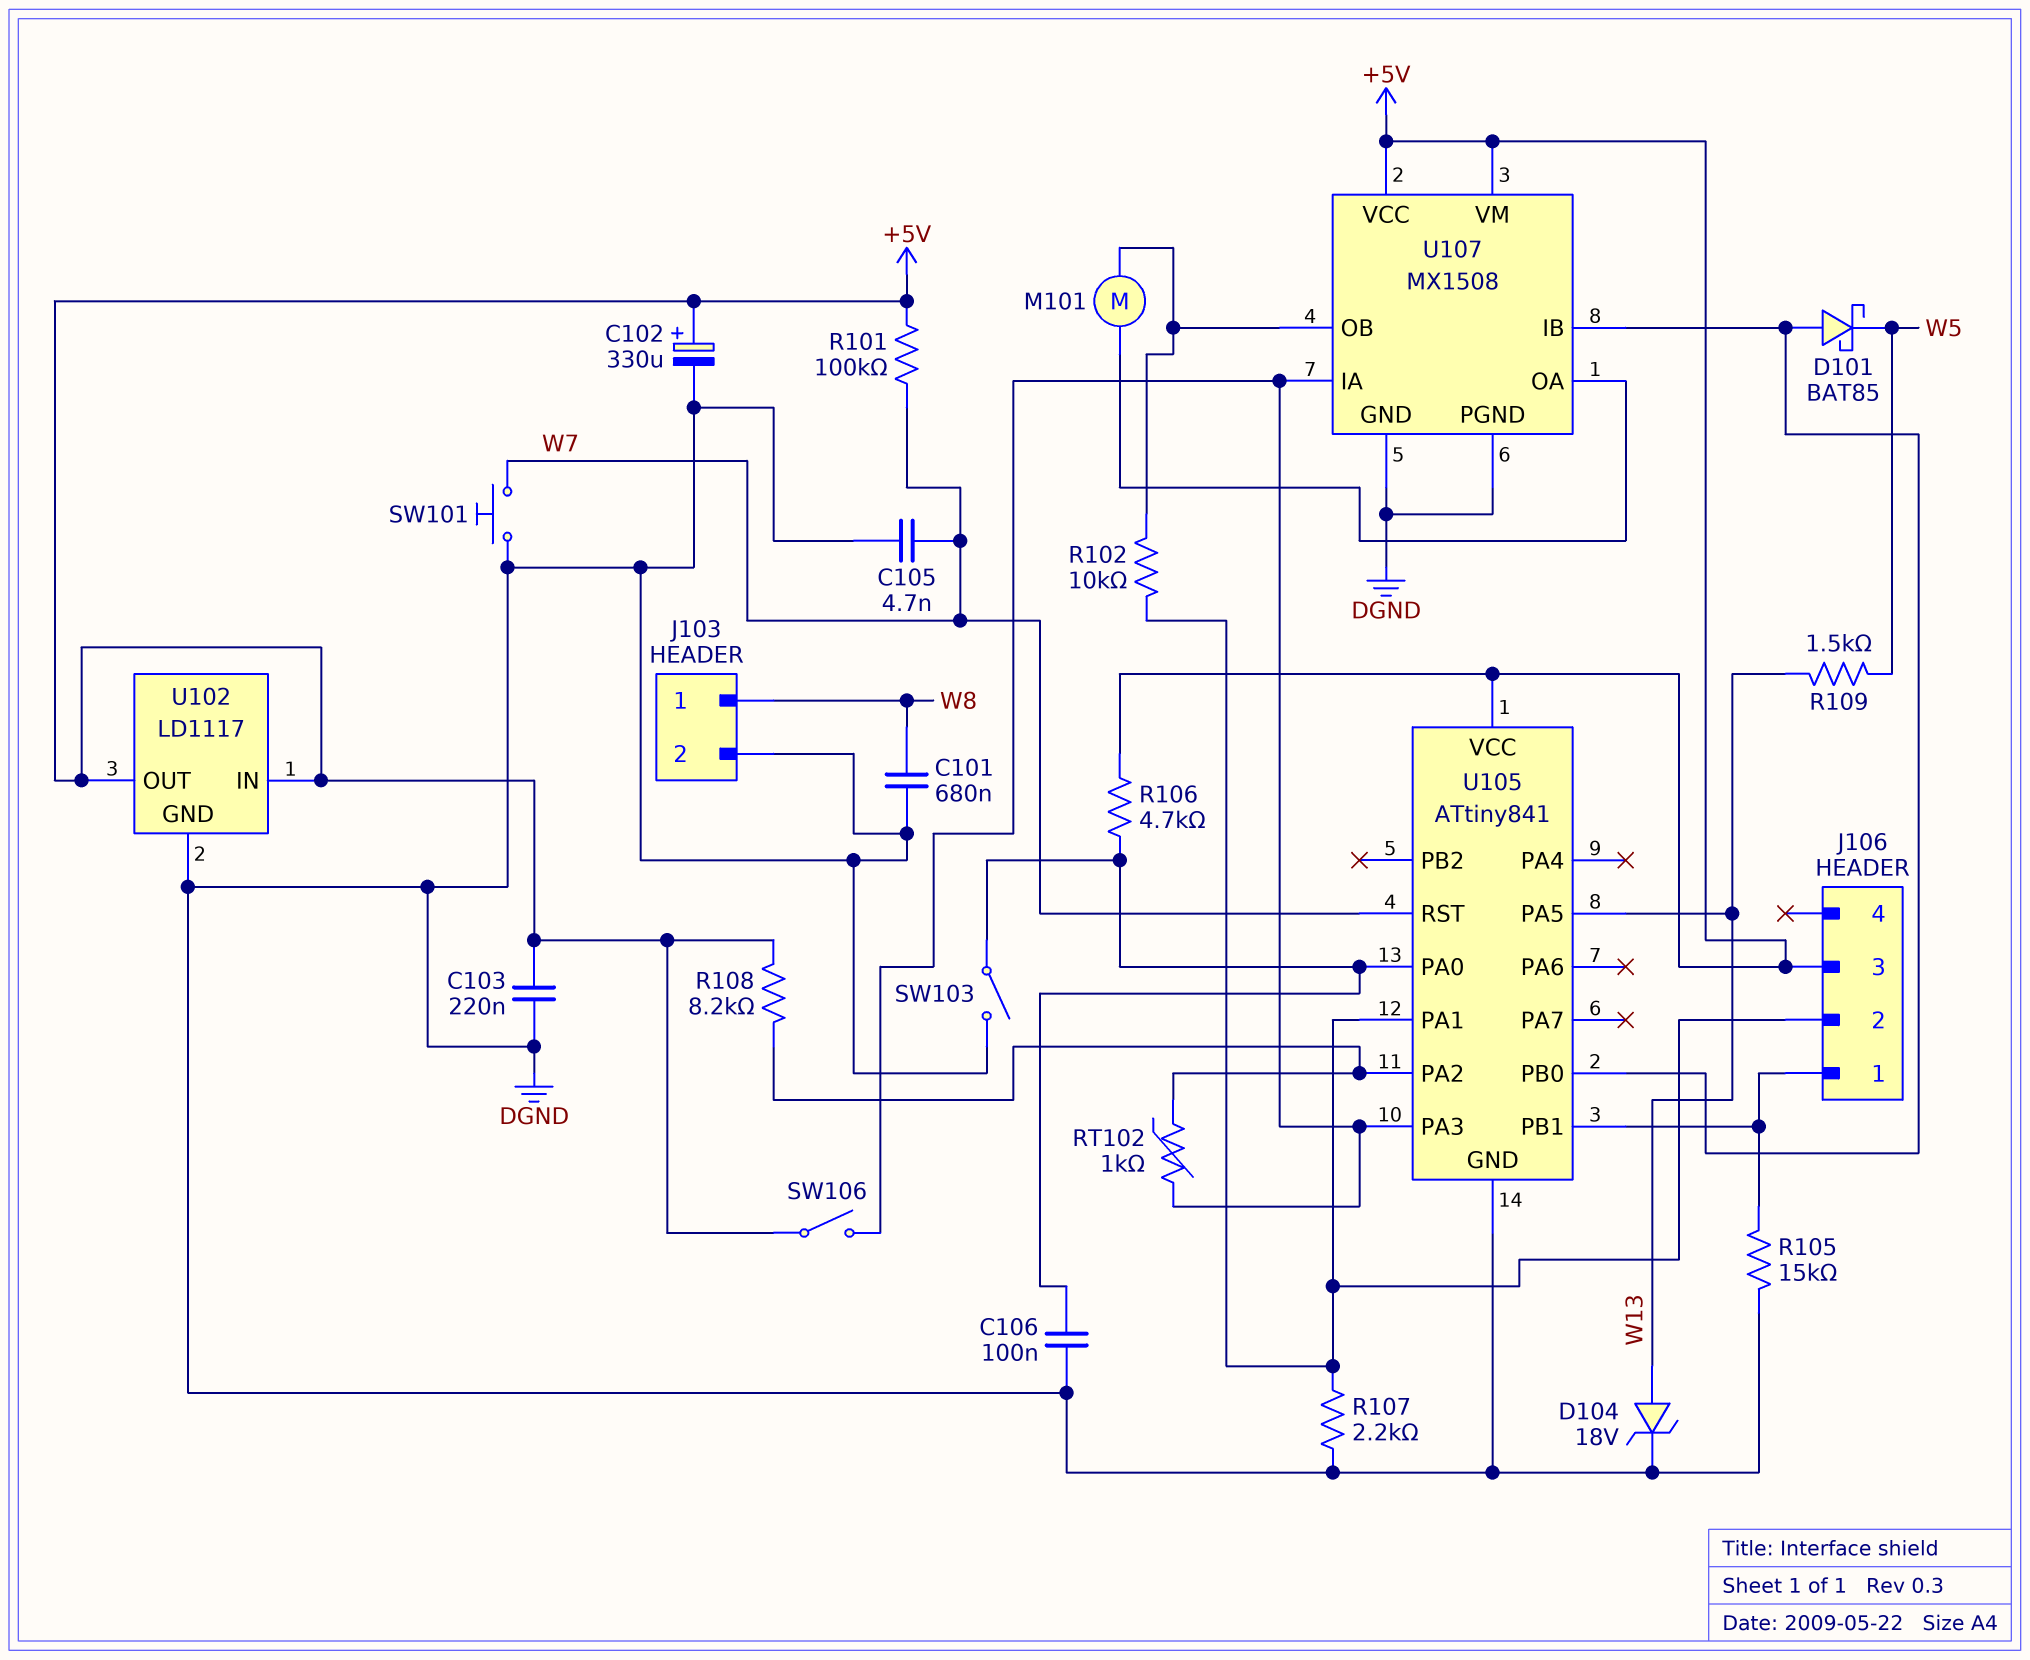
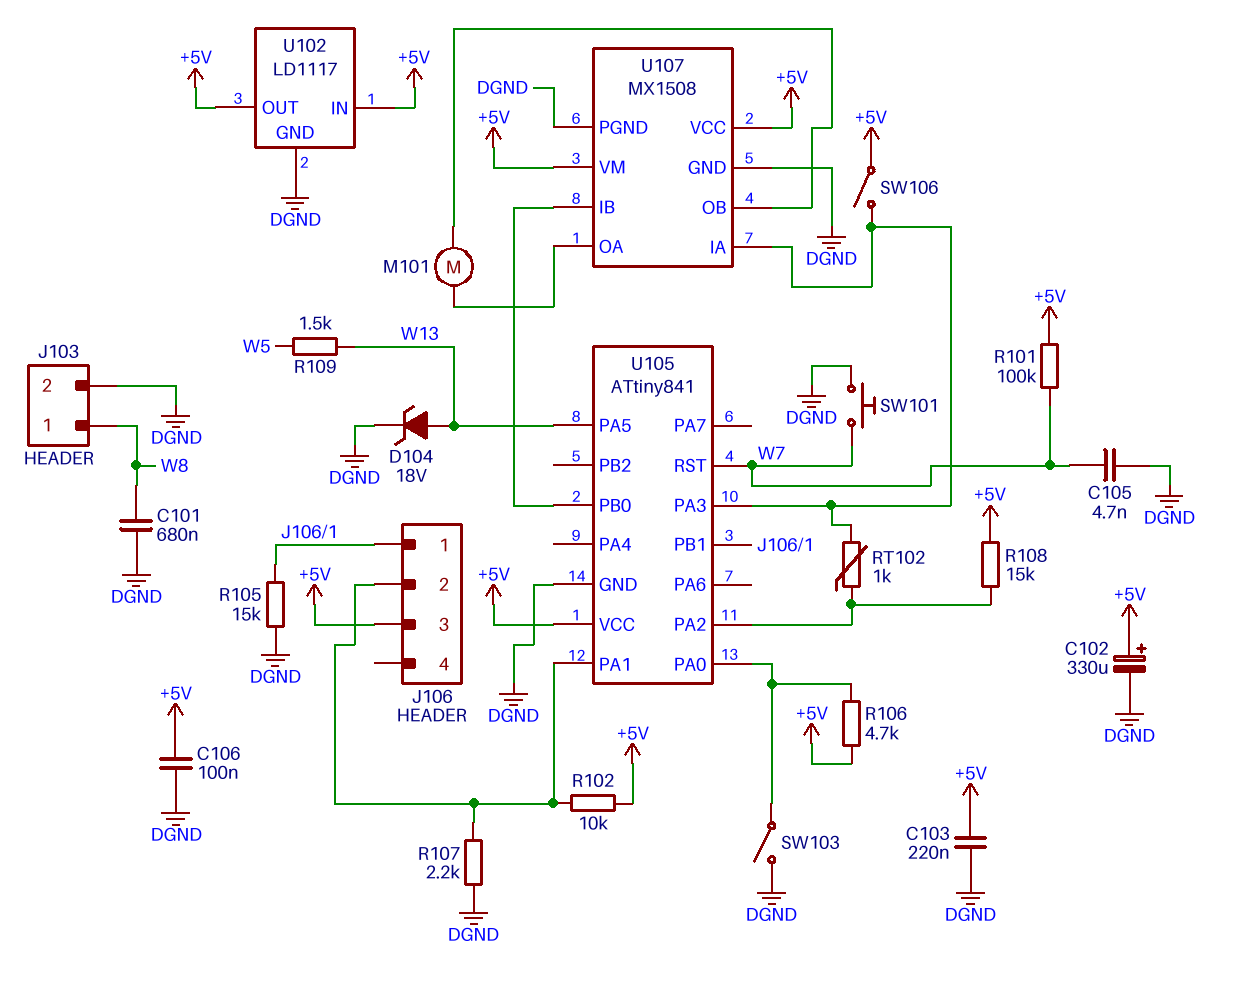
C106: 100nF (DGND, U105/PA0) -> 100nF (+5V, DGND)
D101: schottky BAT85 (A U105/PB0, K W5) -> none
R102: 10k (J106/2, U107/OB) -> 10k (+5V, J106/2)
R108: 8.2k (+5V, U105/PA2) -> 15k (+5V, U105/PA2)

